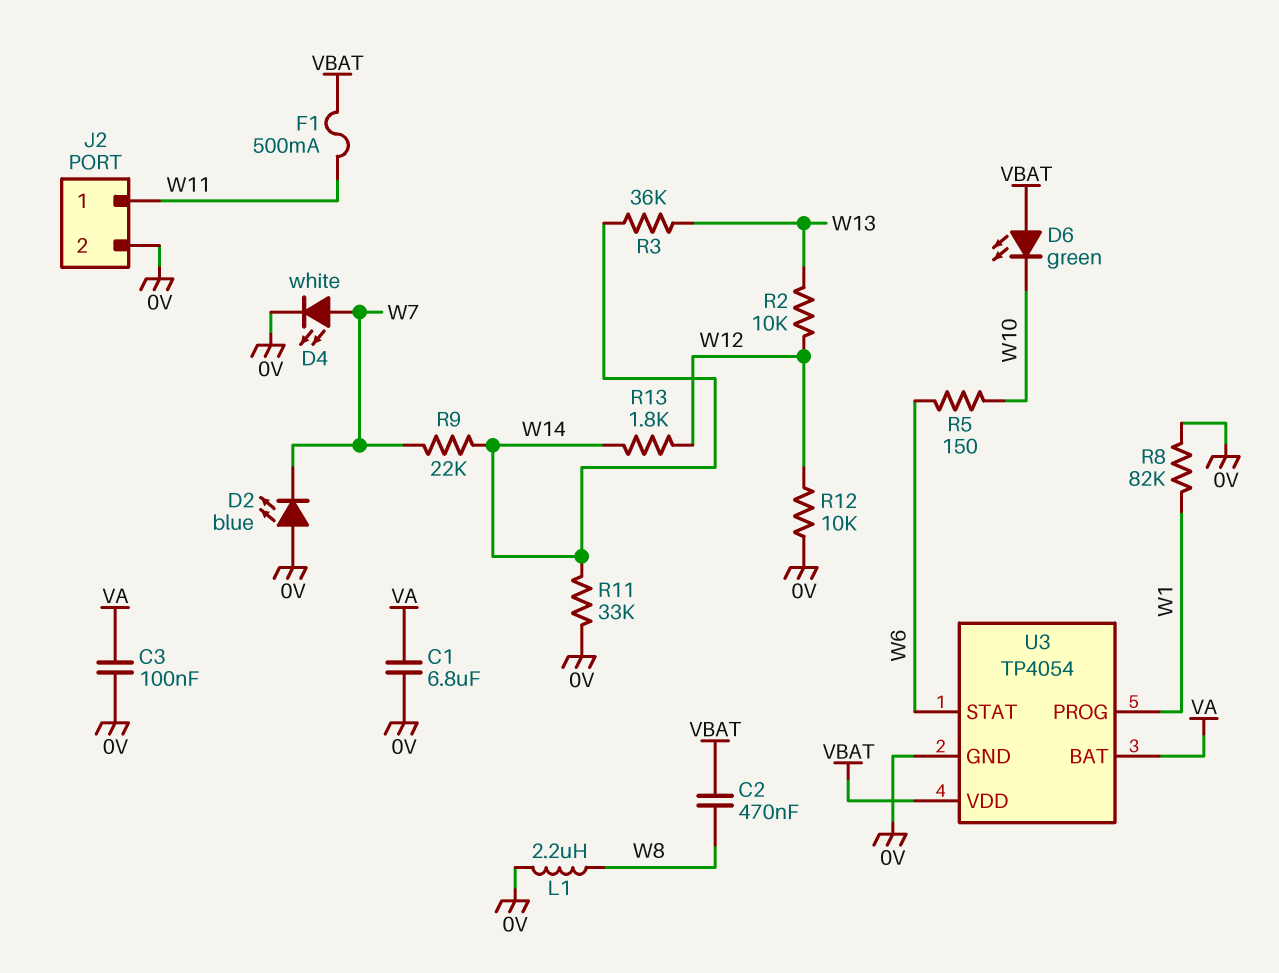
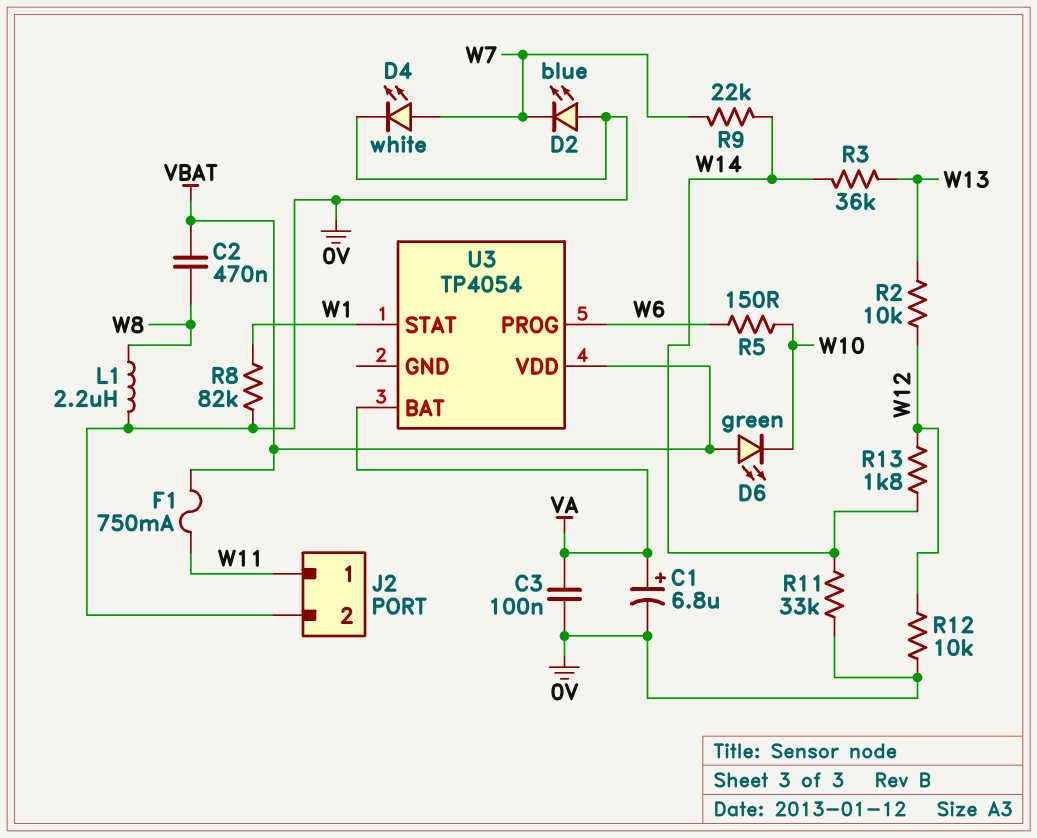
C1: 6.8uF (0V, VA) -> 6.8uF (plus VA, minus 0V)
F1: 500mA (VBAT, W11) -> 750mA (VBAT, W11)
U3 pin GND: 0V -> none
U3 pin PROG: W1 -> W6
U3 pin STAT: W6 -> W1

